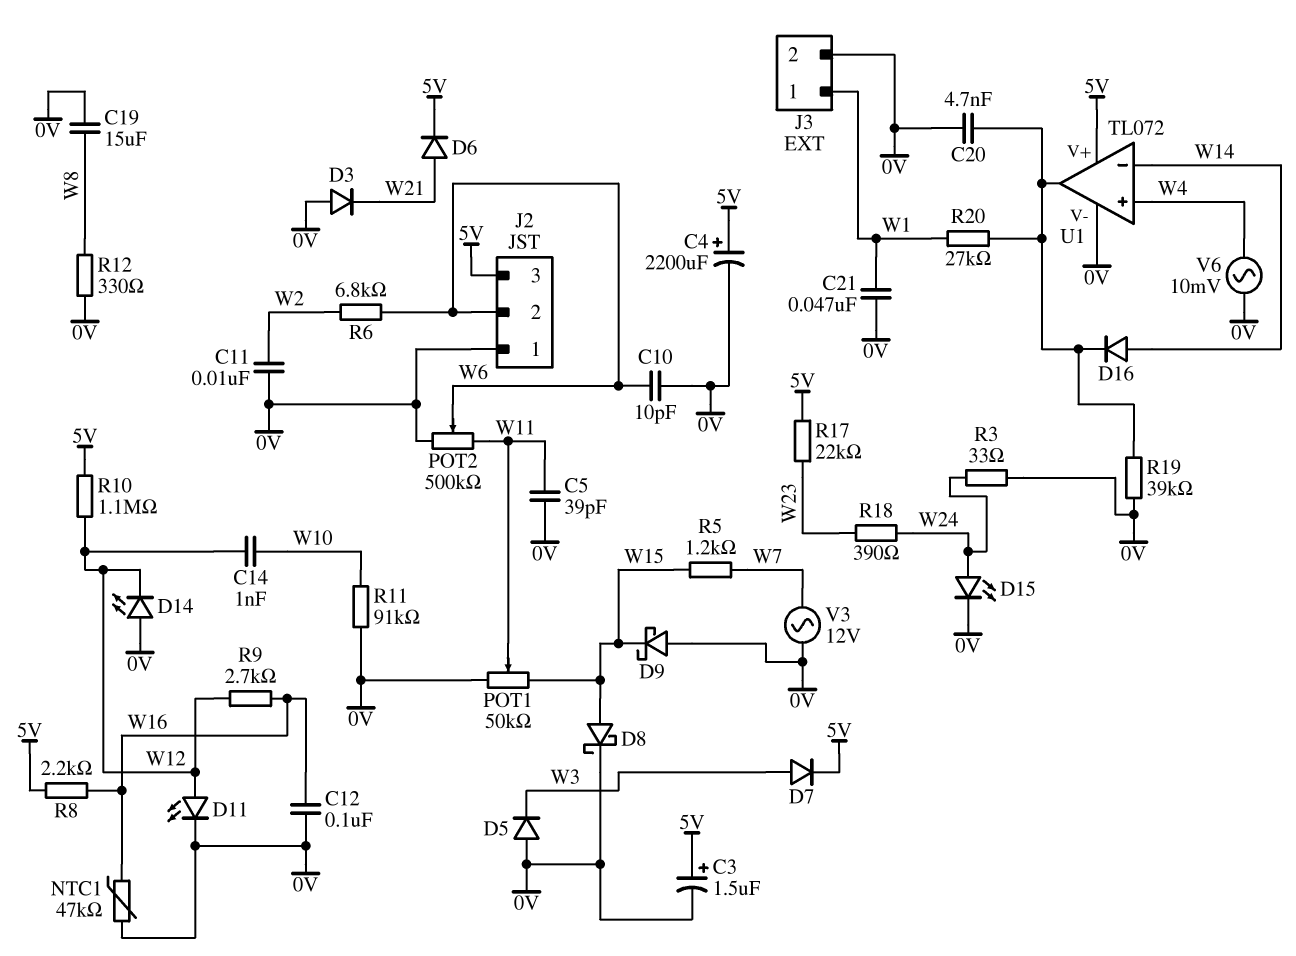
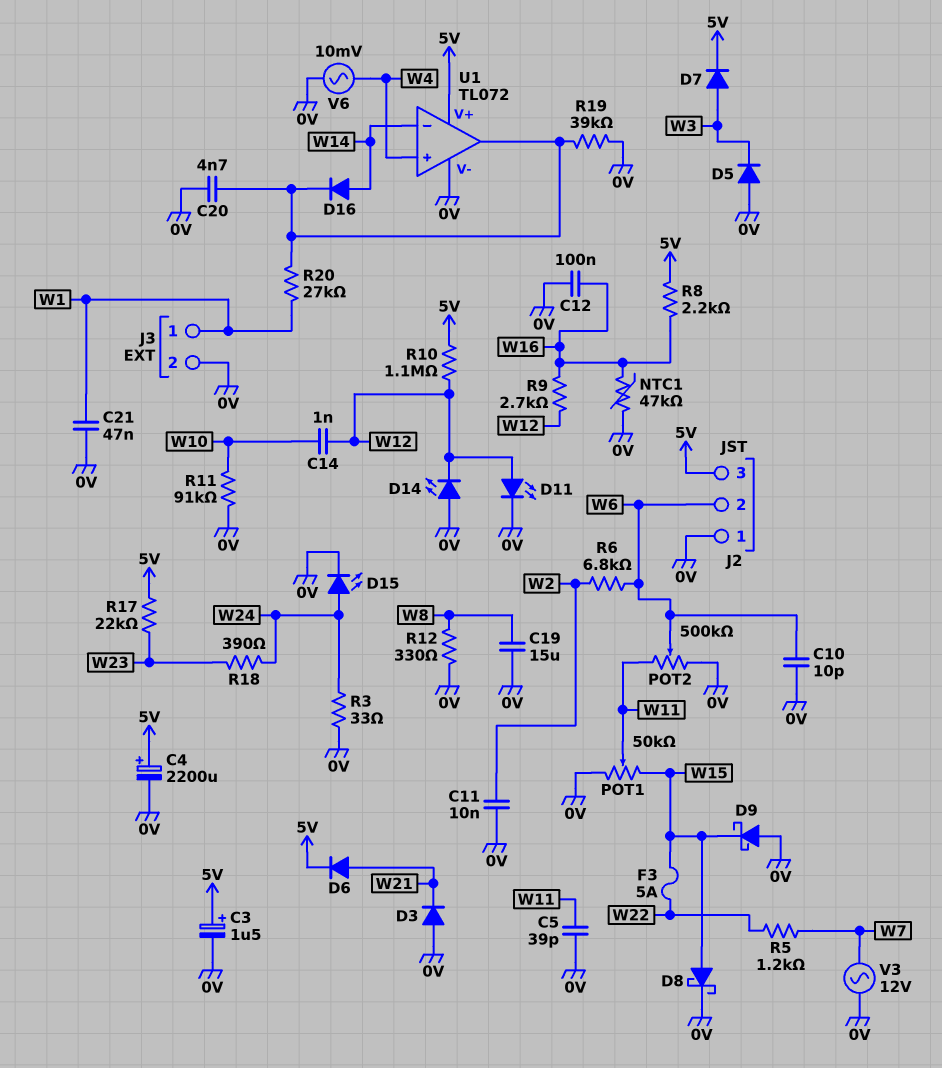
F3: none -> 5A (W15, W22)
R5: 1.2k (W7, W15) -> 1.2k (W7, W22)

